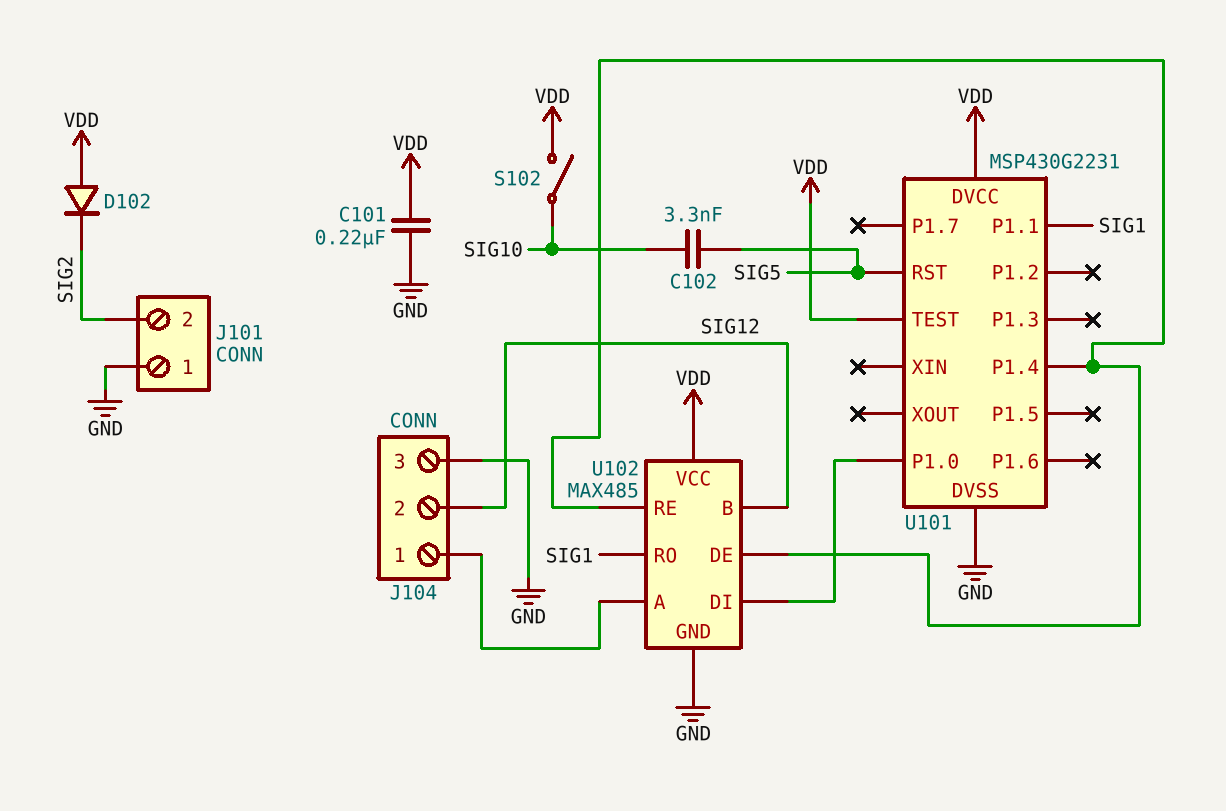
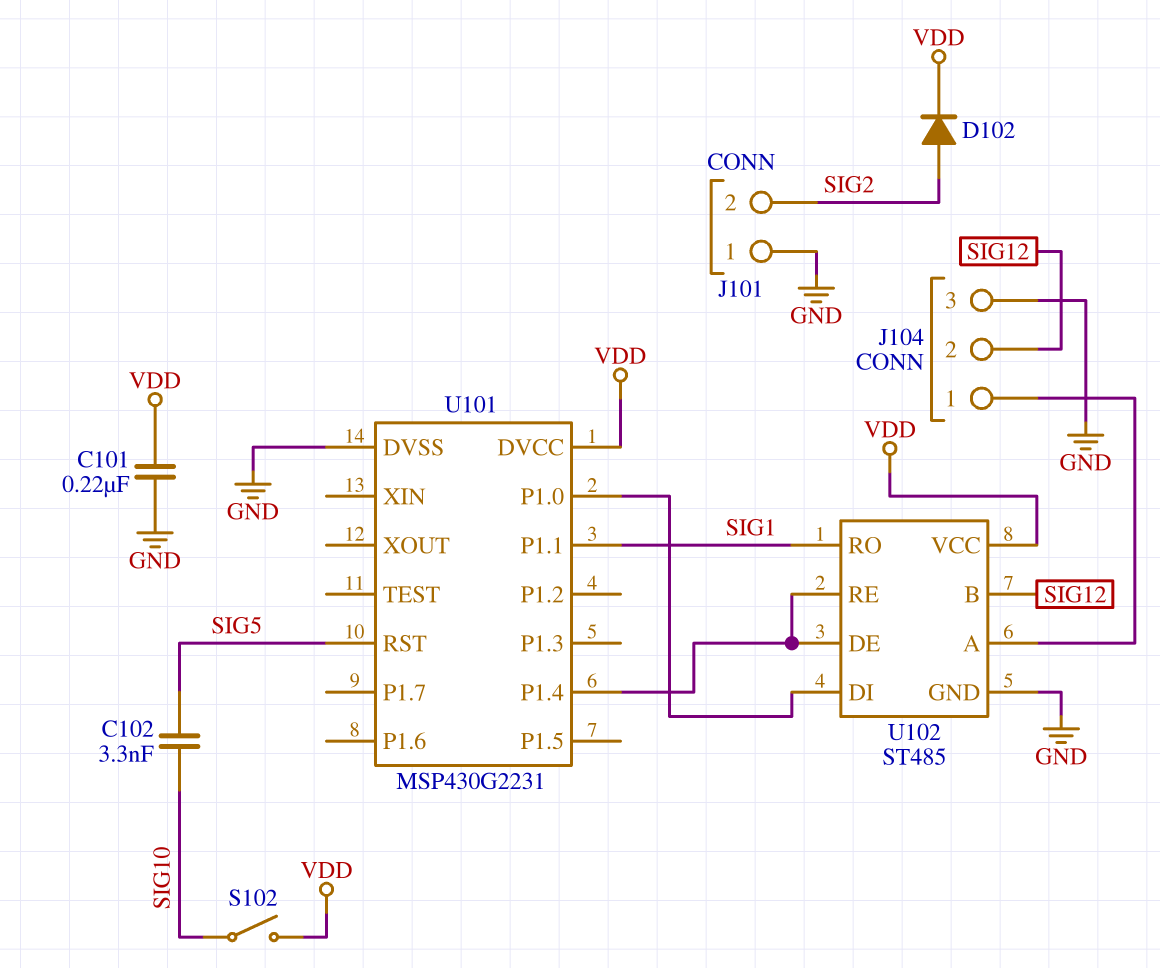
D102: diode (A VDD, K SIG2) -> diode (A SIG2, K VDD)
U101 pin TEST: VDD -> none
U102: MAX485 -> ST485

